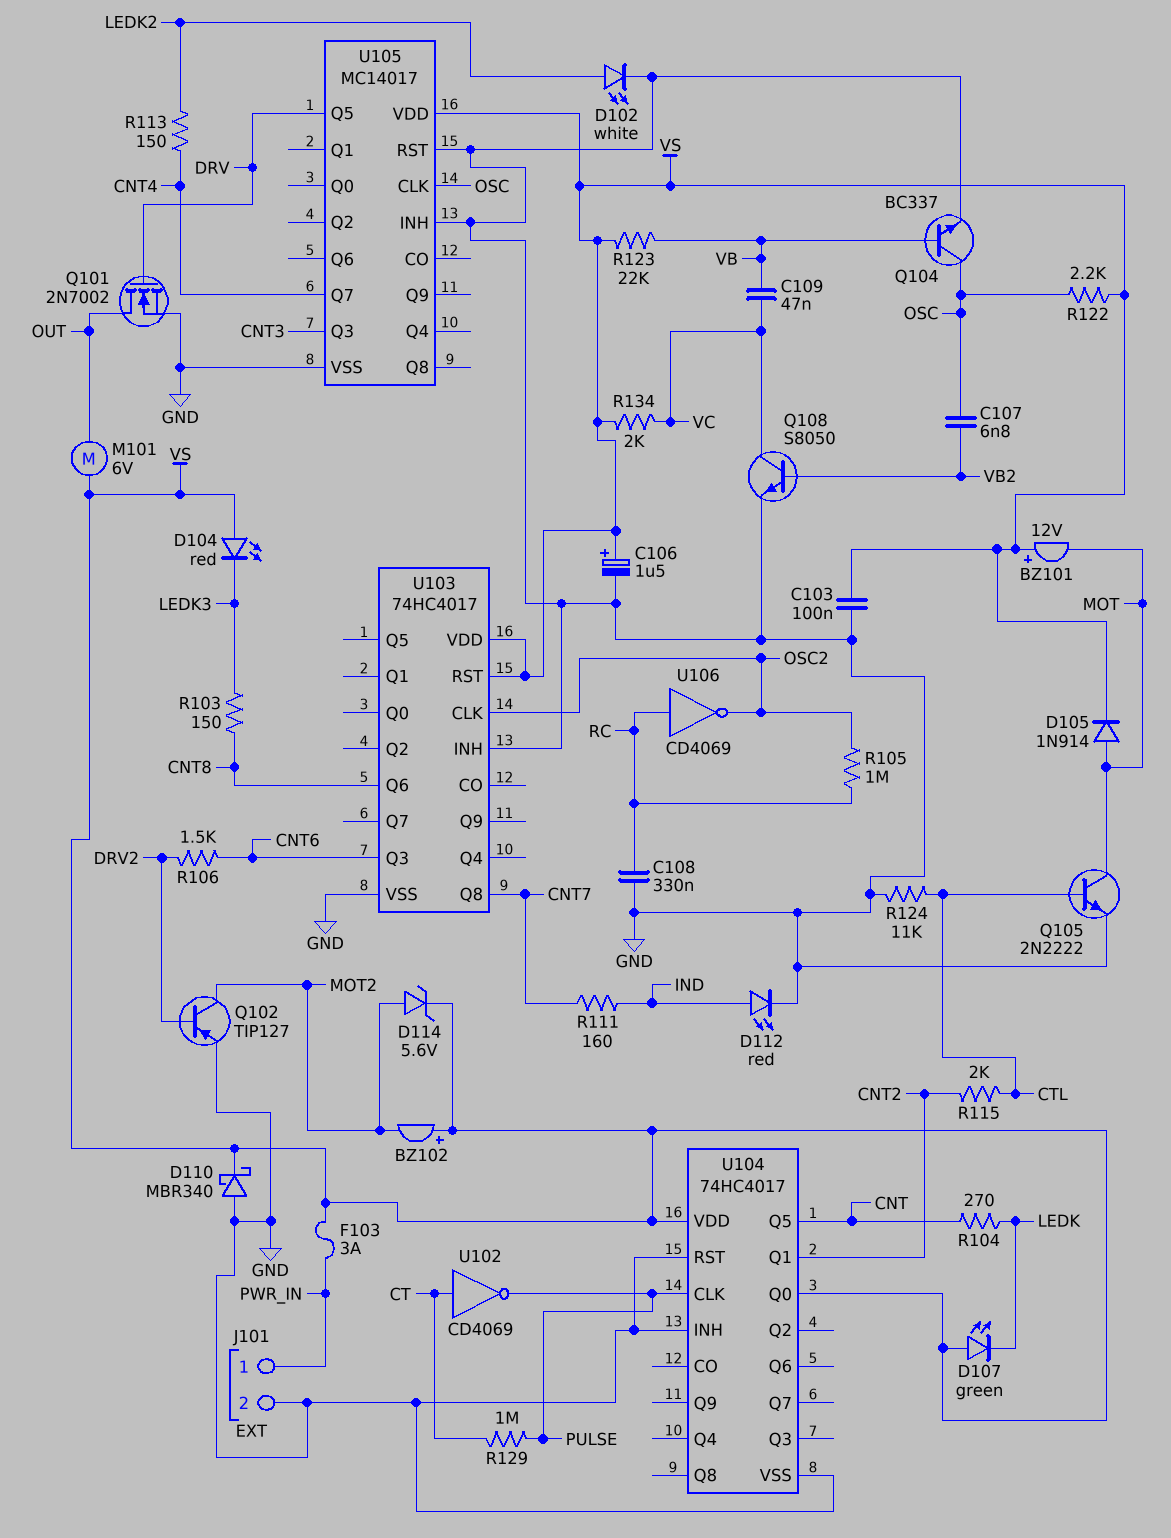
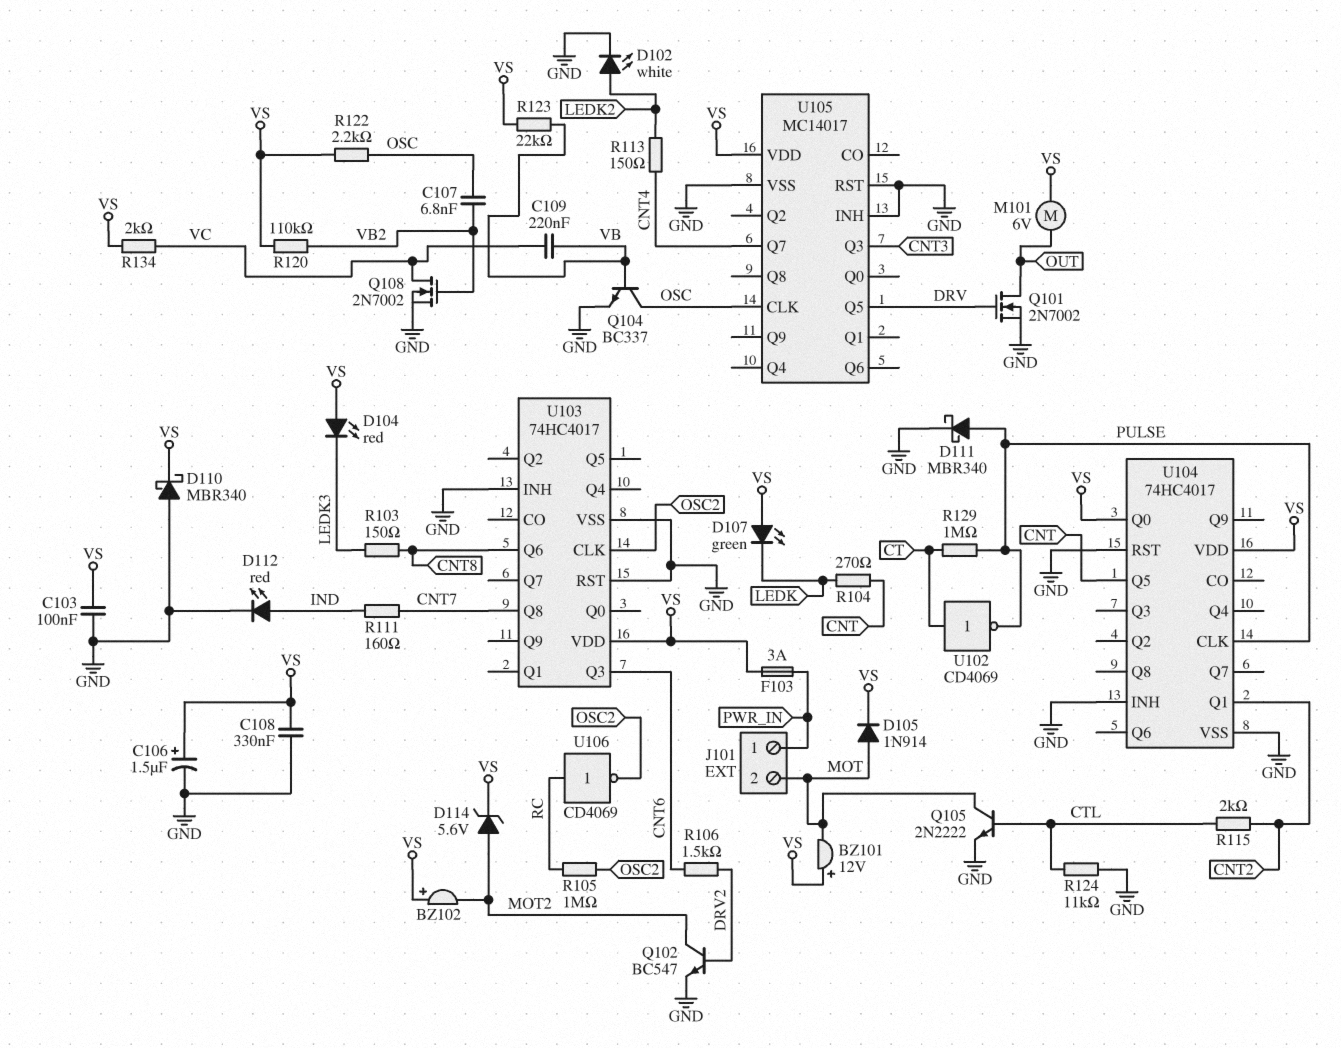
C108: 330nF (GND, RC) -> 330nF (GND, VS)
C109: 47nF (VB, VC) -> 220nF (VB, VC)
D111: none -> schottky MBR340 (A PULSE, K GND)
J101 pin 2: GND -> MOT
Q102: PNP TIP127 (B DRV2, C MOT2, E GND) -> NPN BC547 (B DRV2, C MOT2, E GND)
Q108: NPN S8050 (B VB2, C VC, E GND) -> NMOS 2N7002 (G VB2, D VC, S GND)
R120: none -> 110k (VB2, VS)
U103 pin RST: VS -> GND

